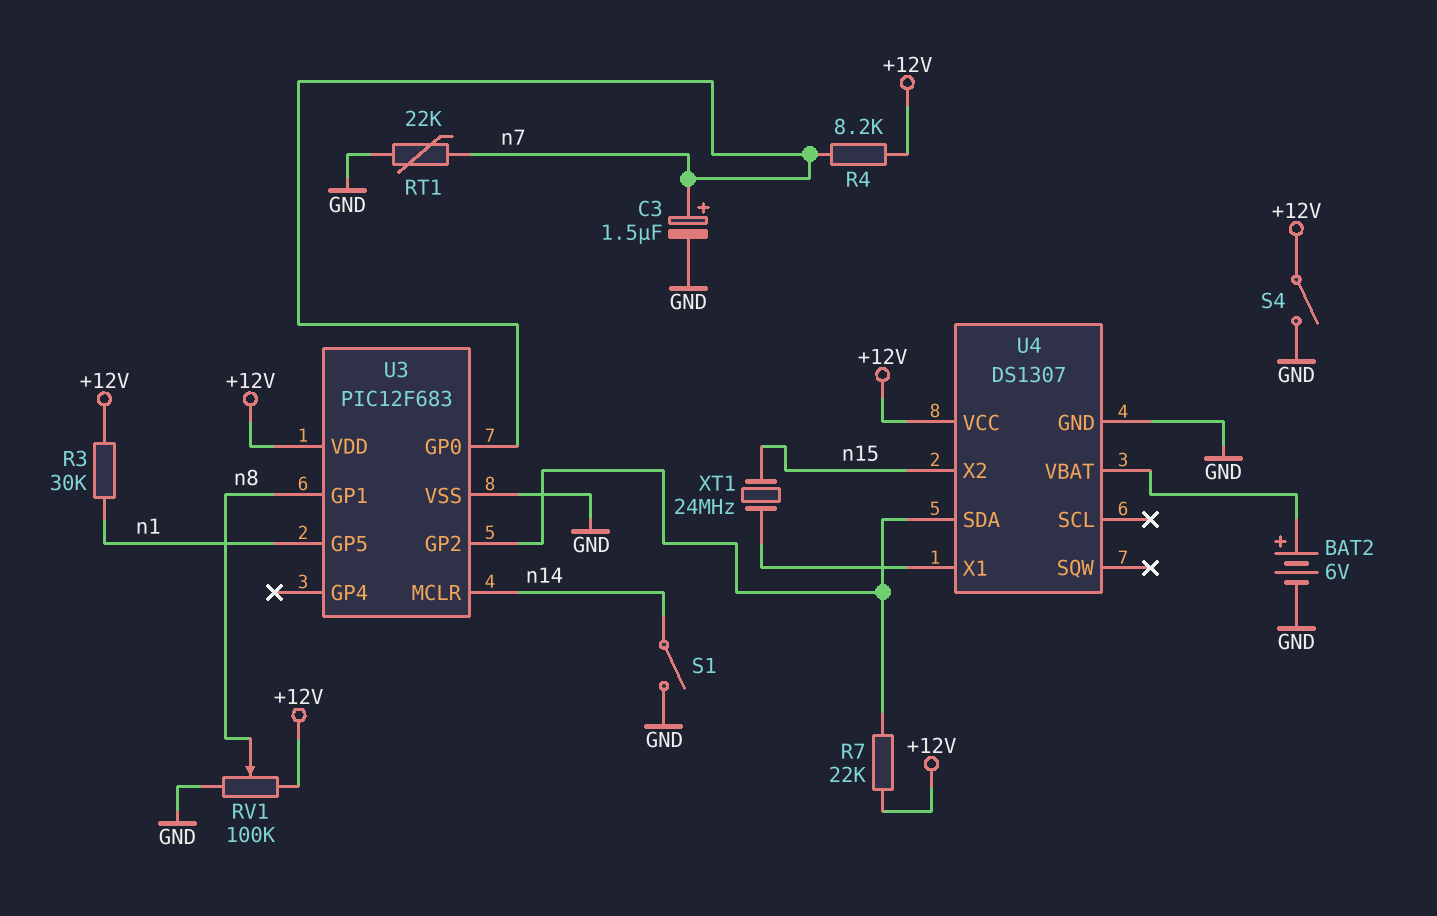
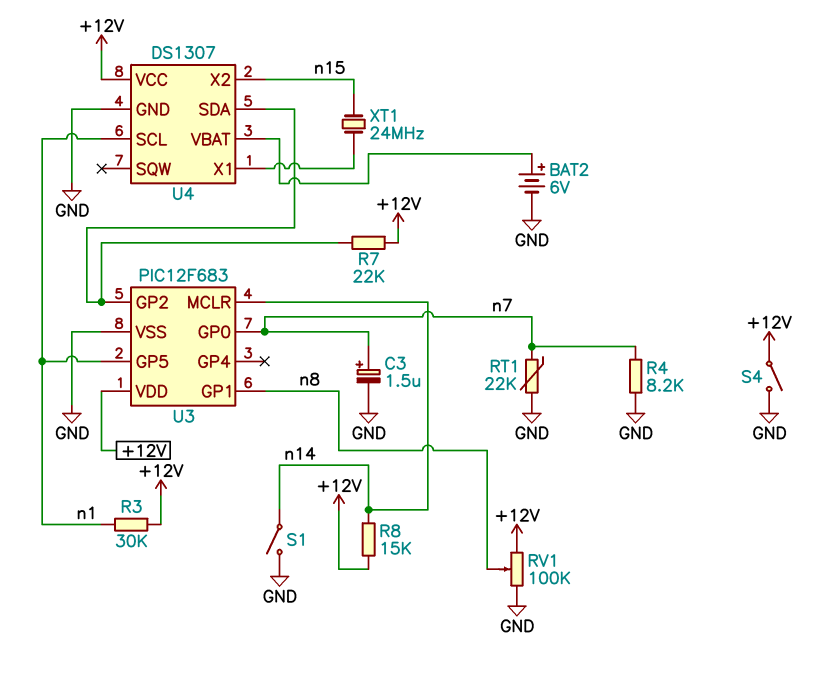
R4: 8.2k (+12V, n7) -> 8.2k (GND, n7)
R8: none -> 15k (+12V, n14)
U4 pin SCL: none -> n1

